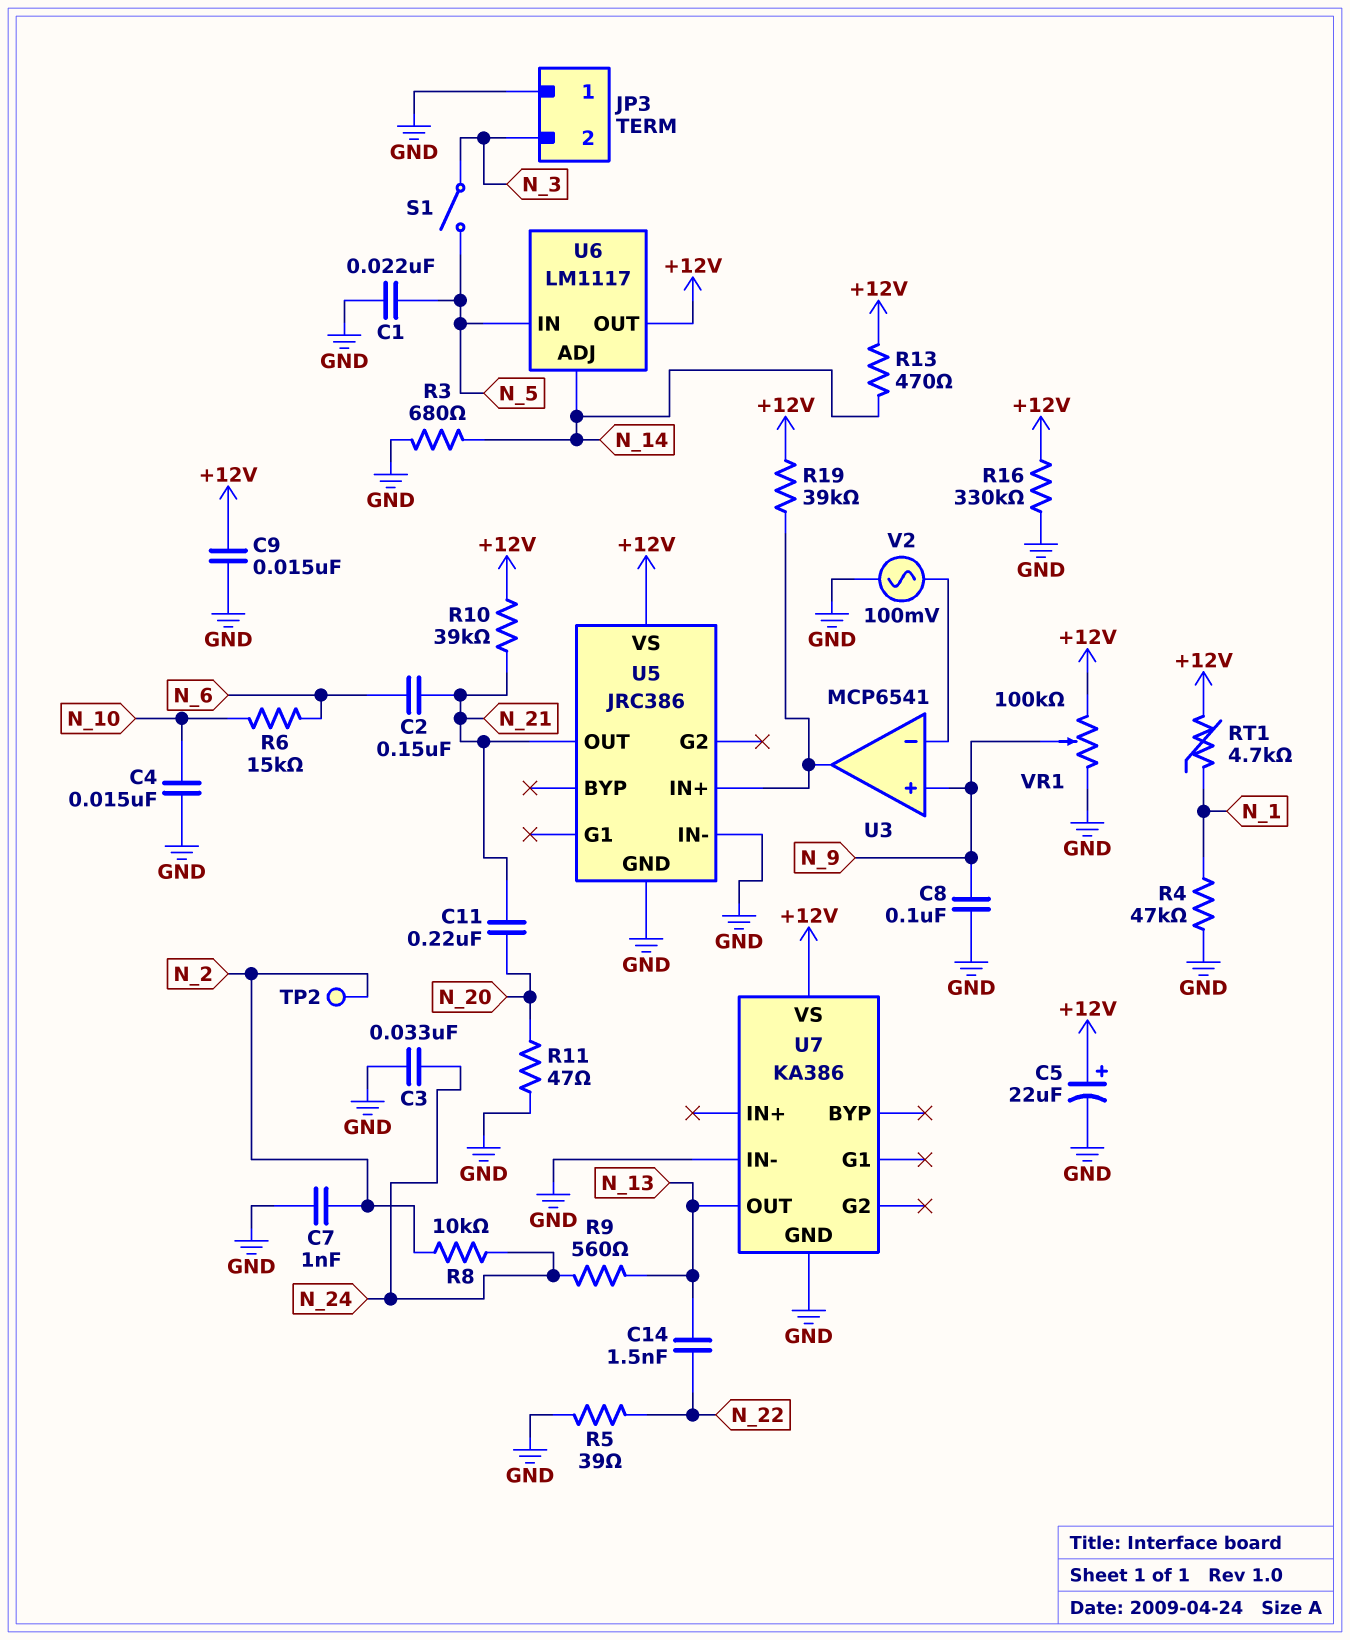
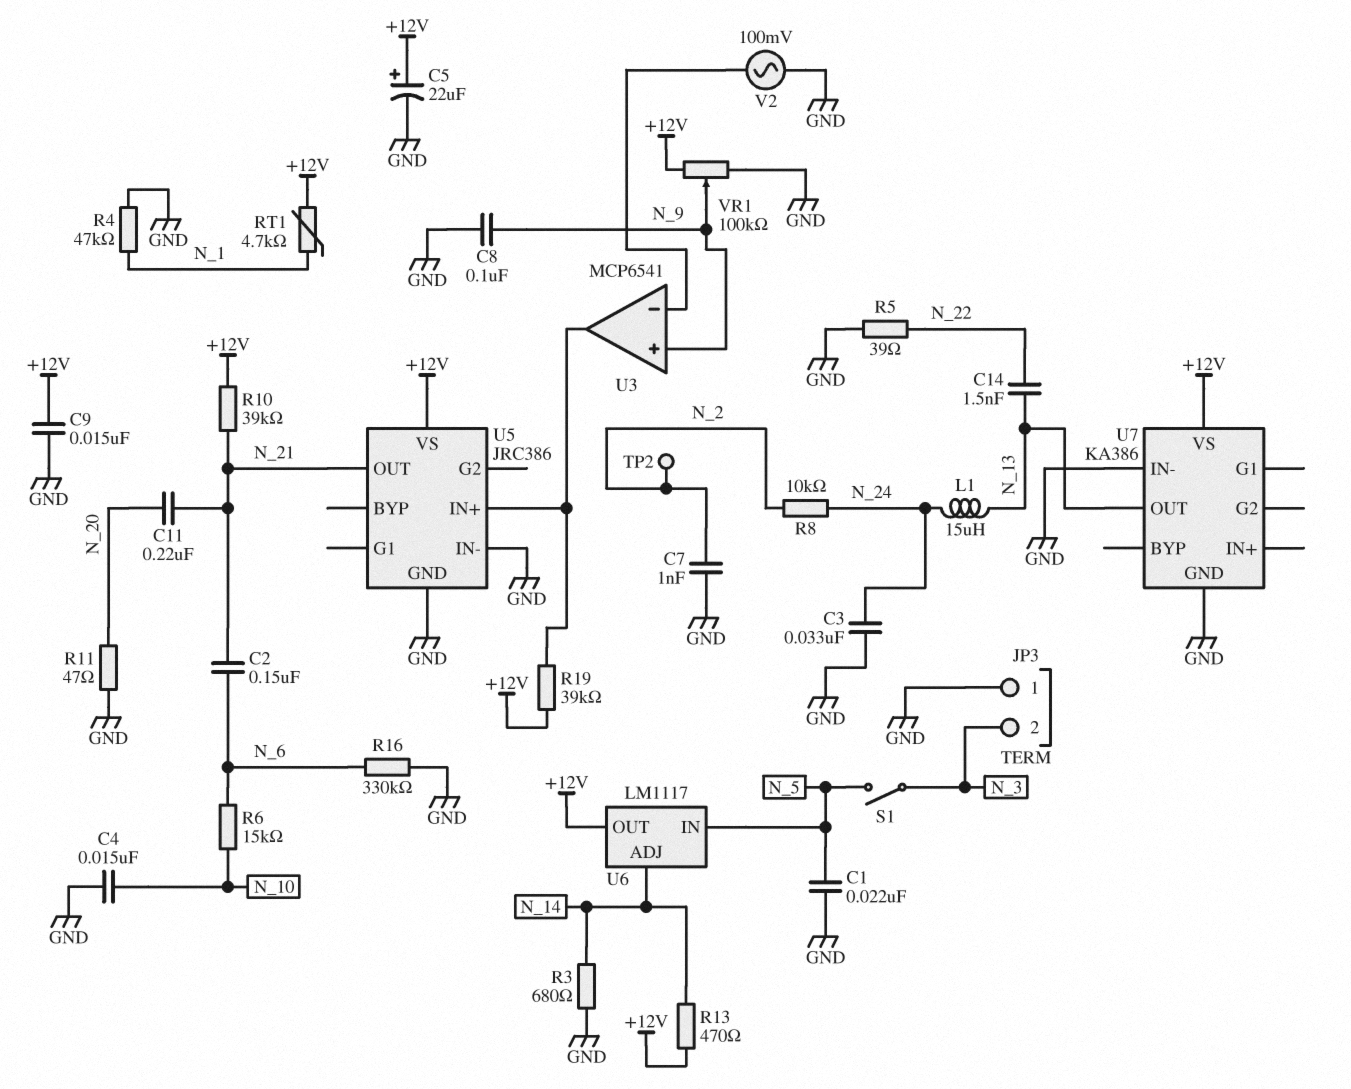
L1: none -> 15uH (N_13, N_24)
R9: 560 (N_13, N_24) -> none
R16: 330k (+12V, GND) -> 330k (GND, N_6)

